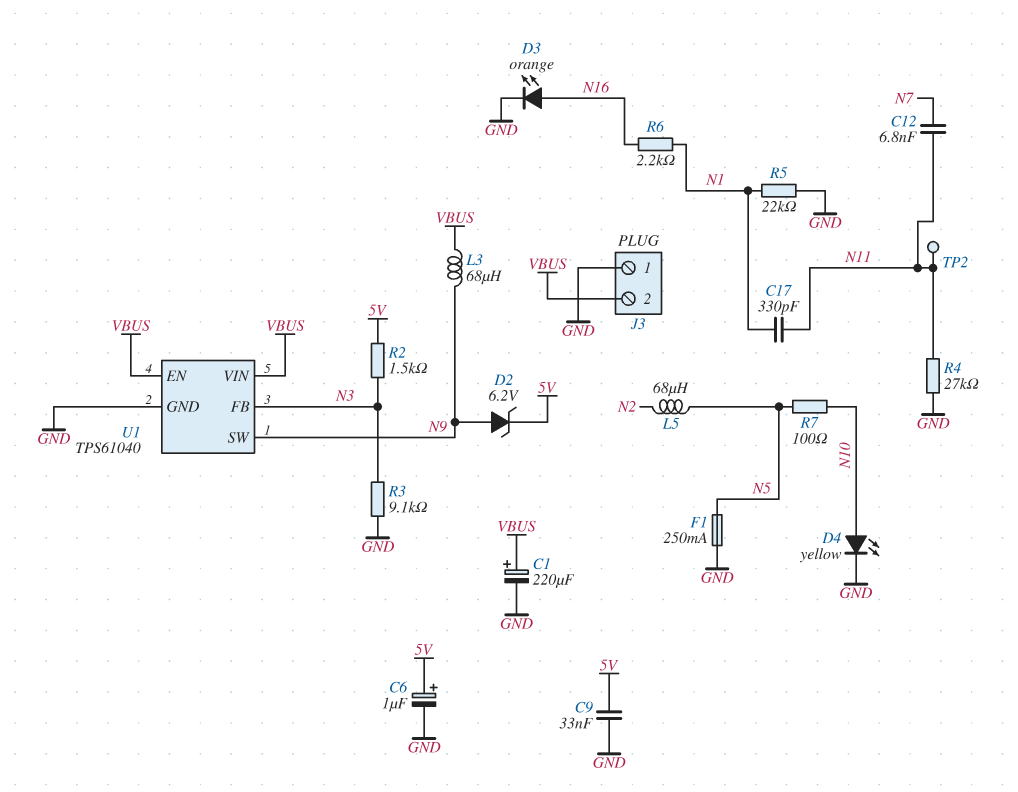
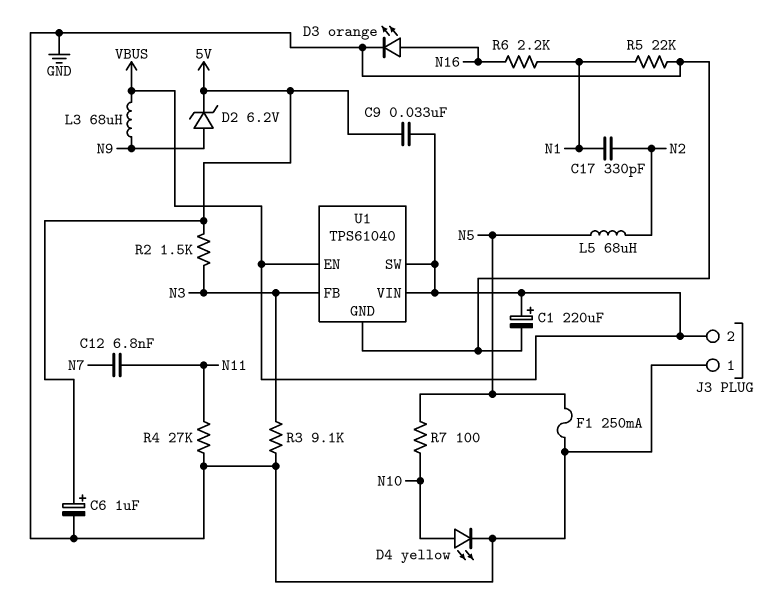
C9: 33nF (5V, GND) -> 33nF (5V, VBUS)
C17: 330pF (N1, N11) -> 330pF (N1, N2)
TP2: test point (N11) -> none
U1 pin SW: N9 -> VBUS

